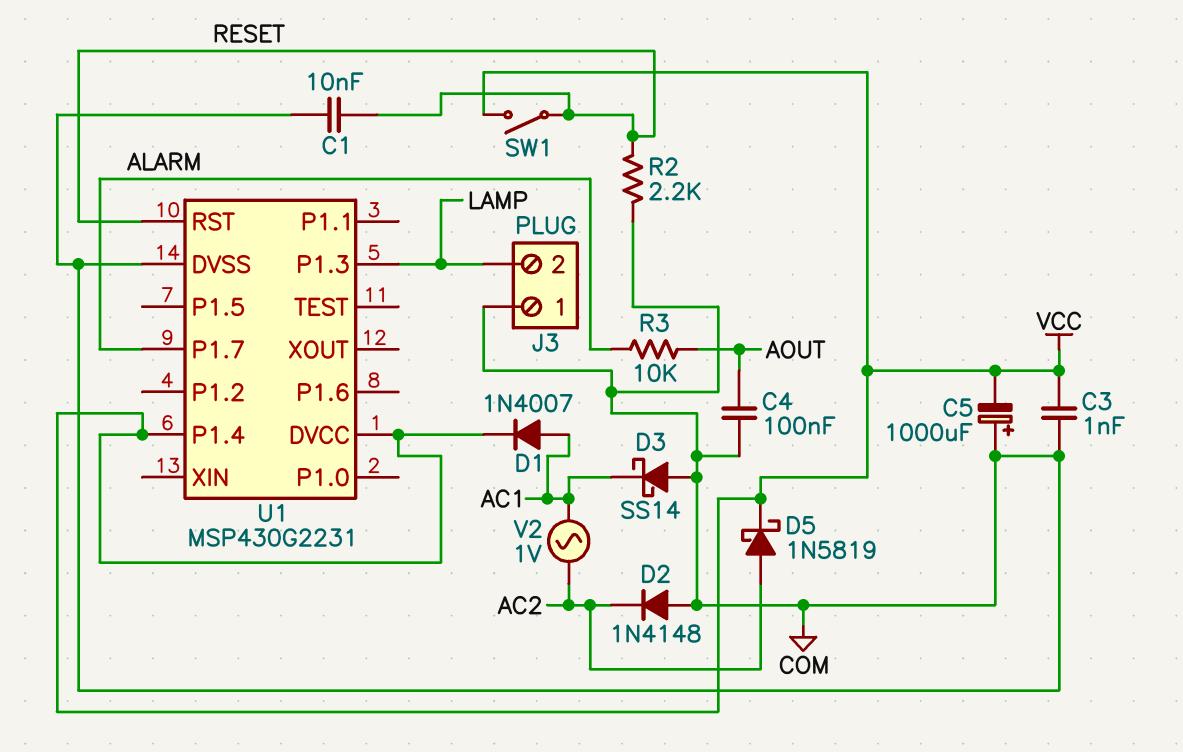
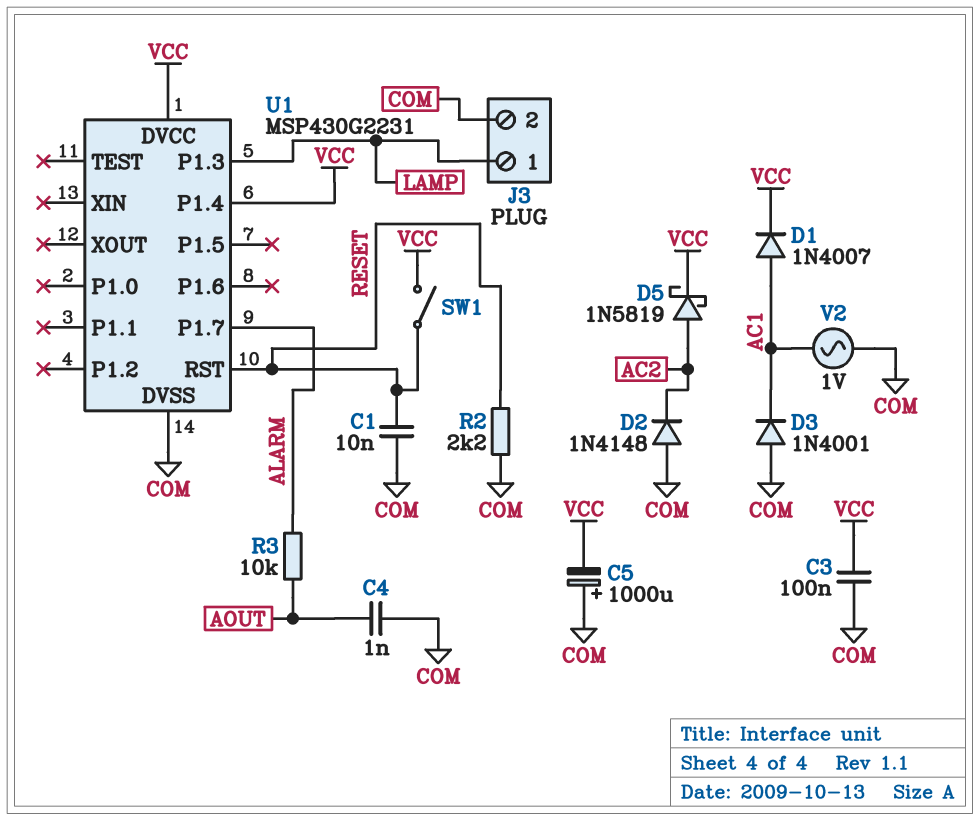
C3: 1nF (COM, VCC) -> 100nF (COM, VCC)
C4: 100nF (AOUT, COM) -> 1nF (AOUT, COM)
D3: schottky SS14 (A COM, K AC1) -> diode 1N4001 (A COM, K AC1)
J3 pin 1: COM -> LAMP
J3 pin 2: LAMP -> COM
V2: AC 1V (AC1, AC2) -> AC 1V (AC1, COM)

